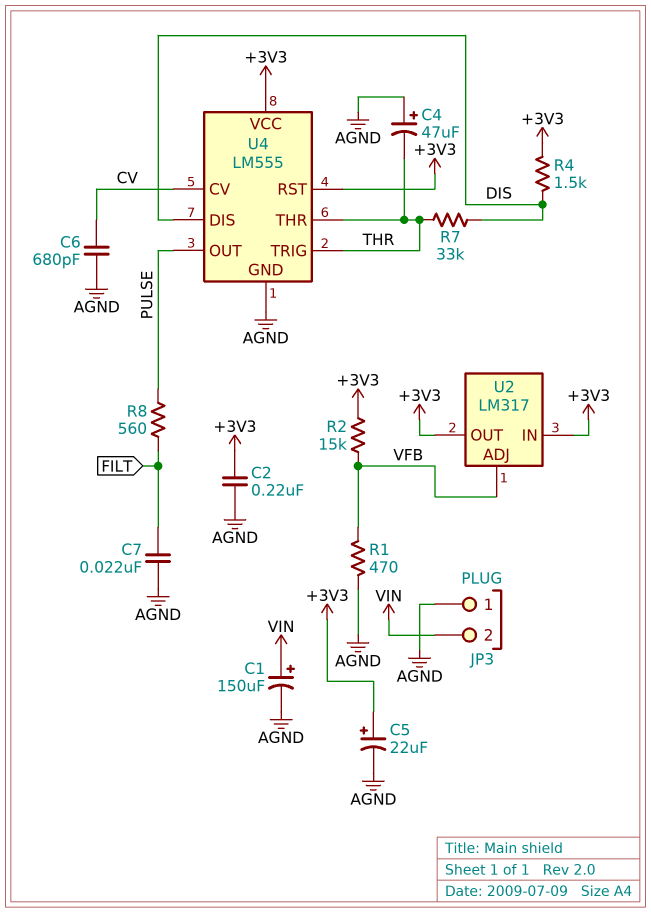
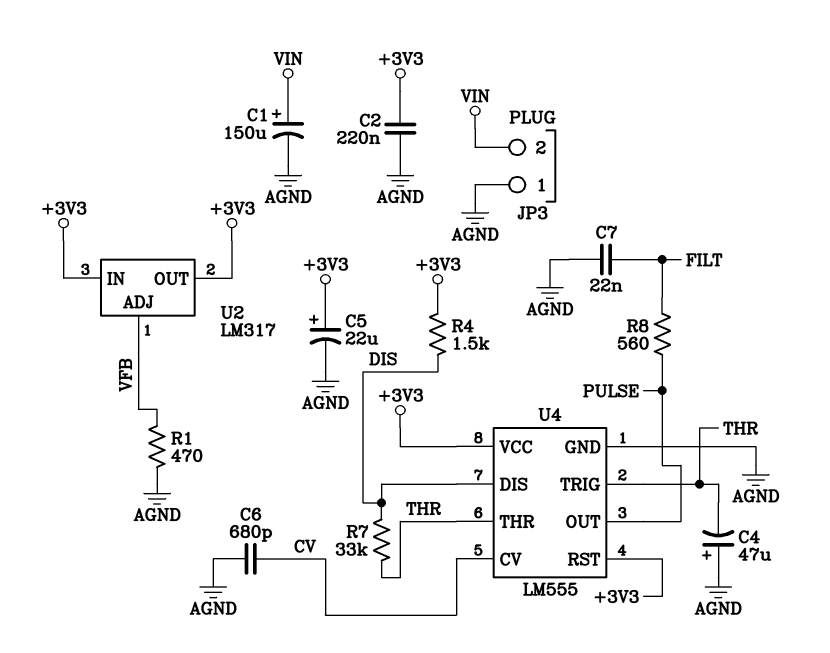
R2: 15k (+3V3, VFB) -> none

